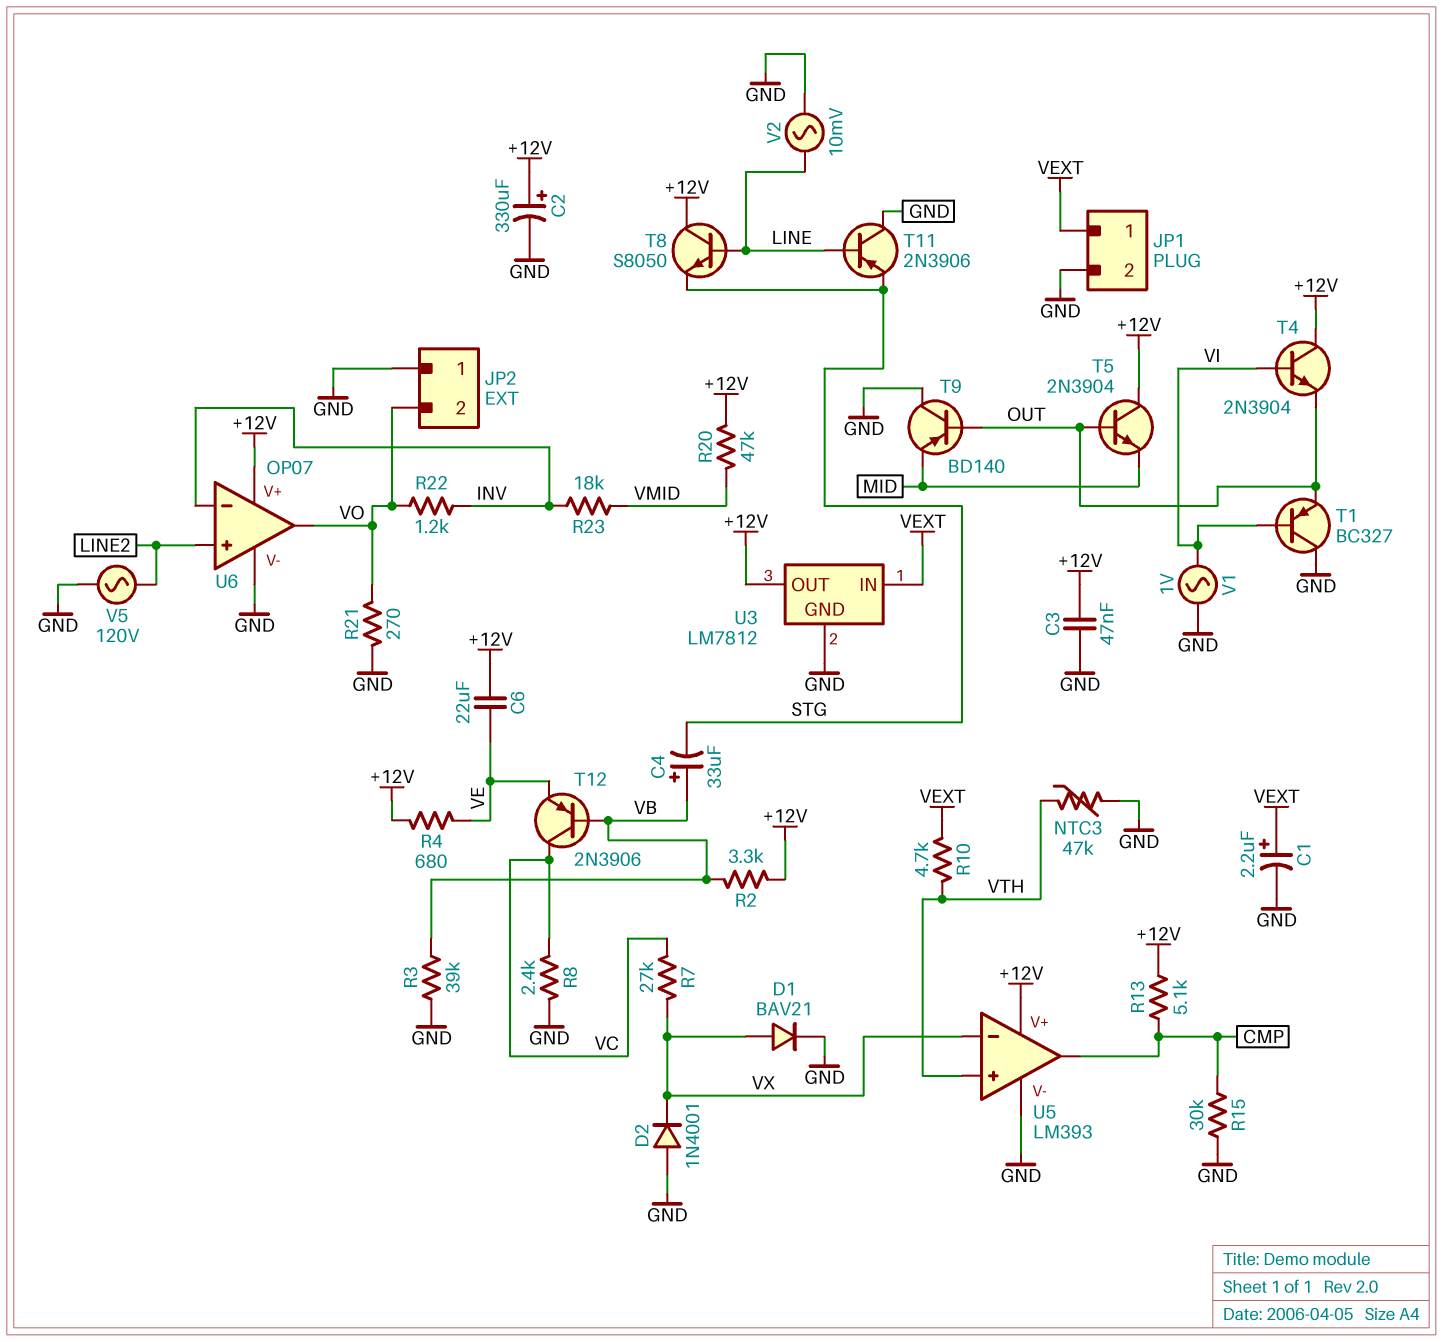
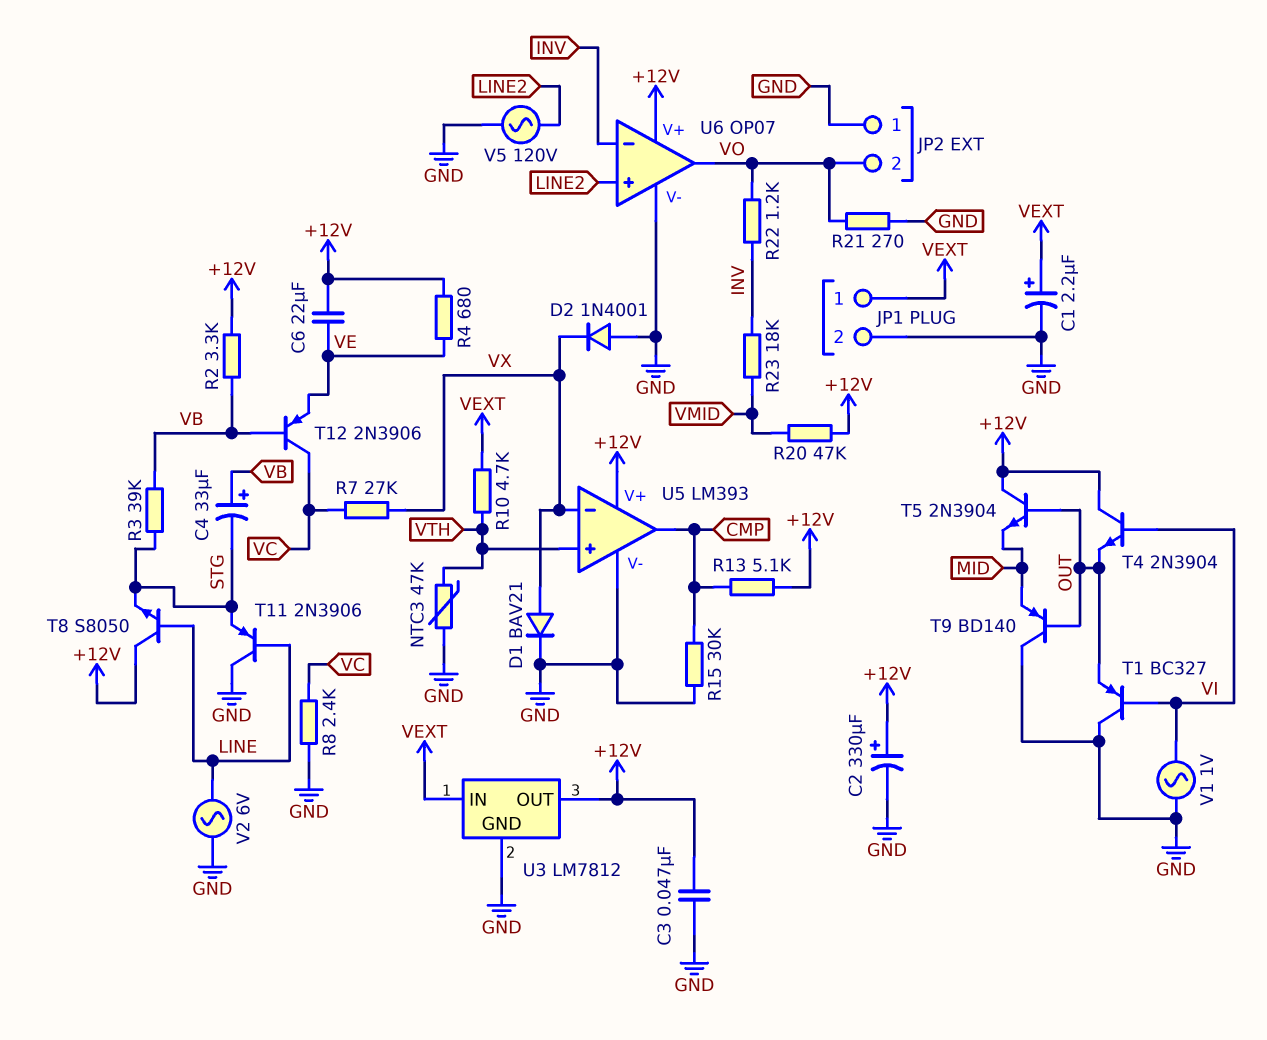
R3: 39k (GND, VB) -> 39k (STG, VB)
V2: AC 10mV (GND, LINE) -> AC 6V (GND, LINE)

